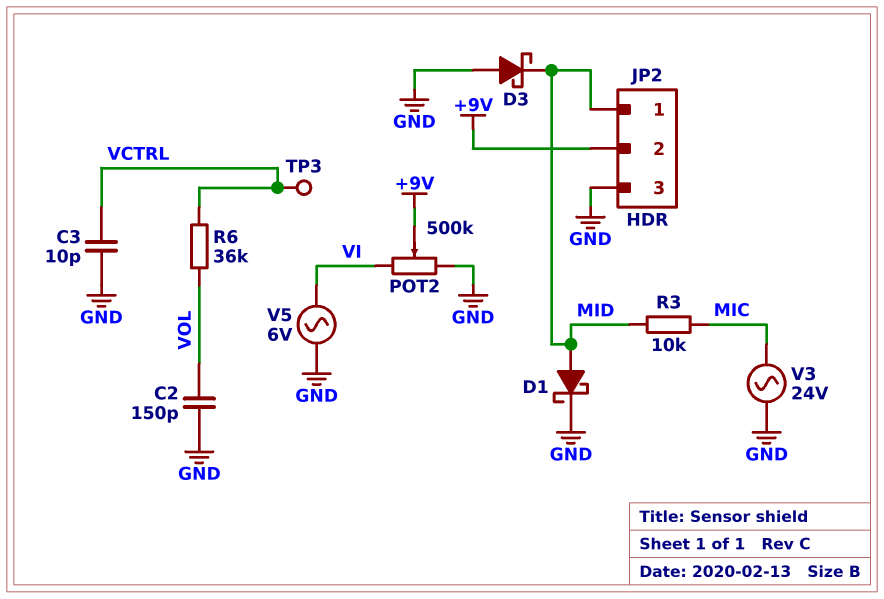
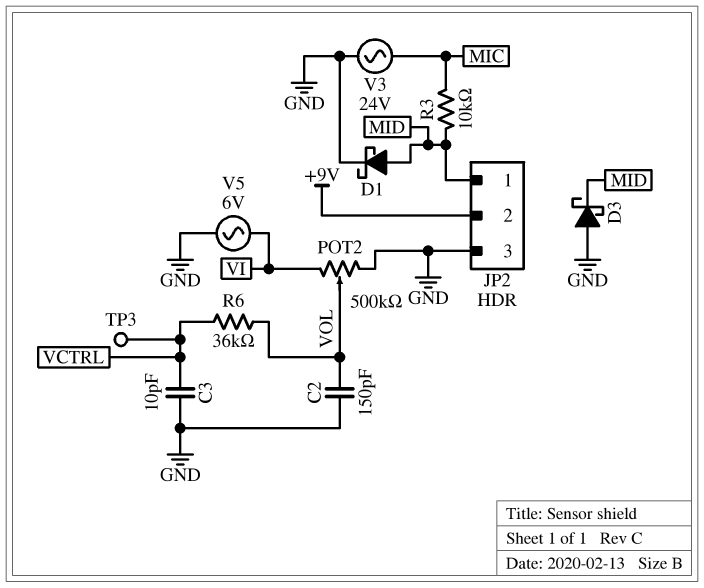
POT2: 500k (GND, VI, wiper +9V) -> 500k (GND, VI, wiper VOL)

